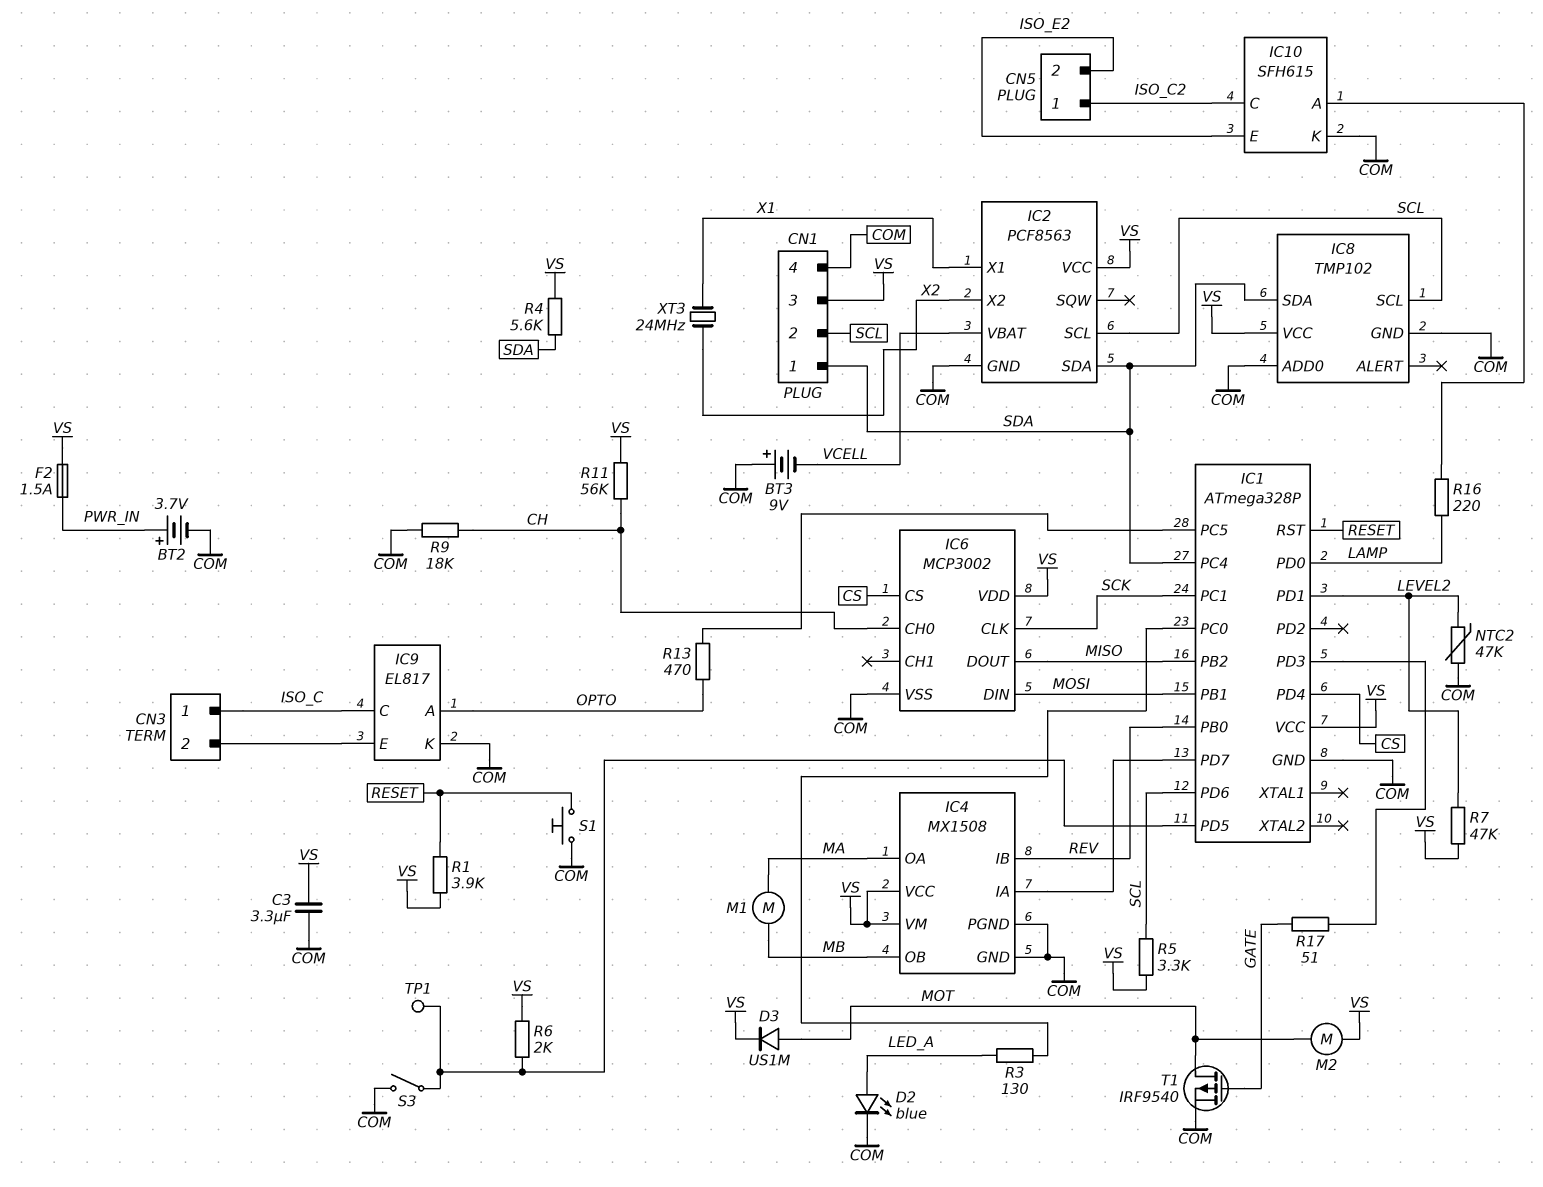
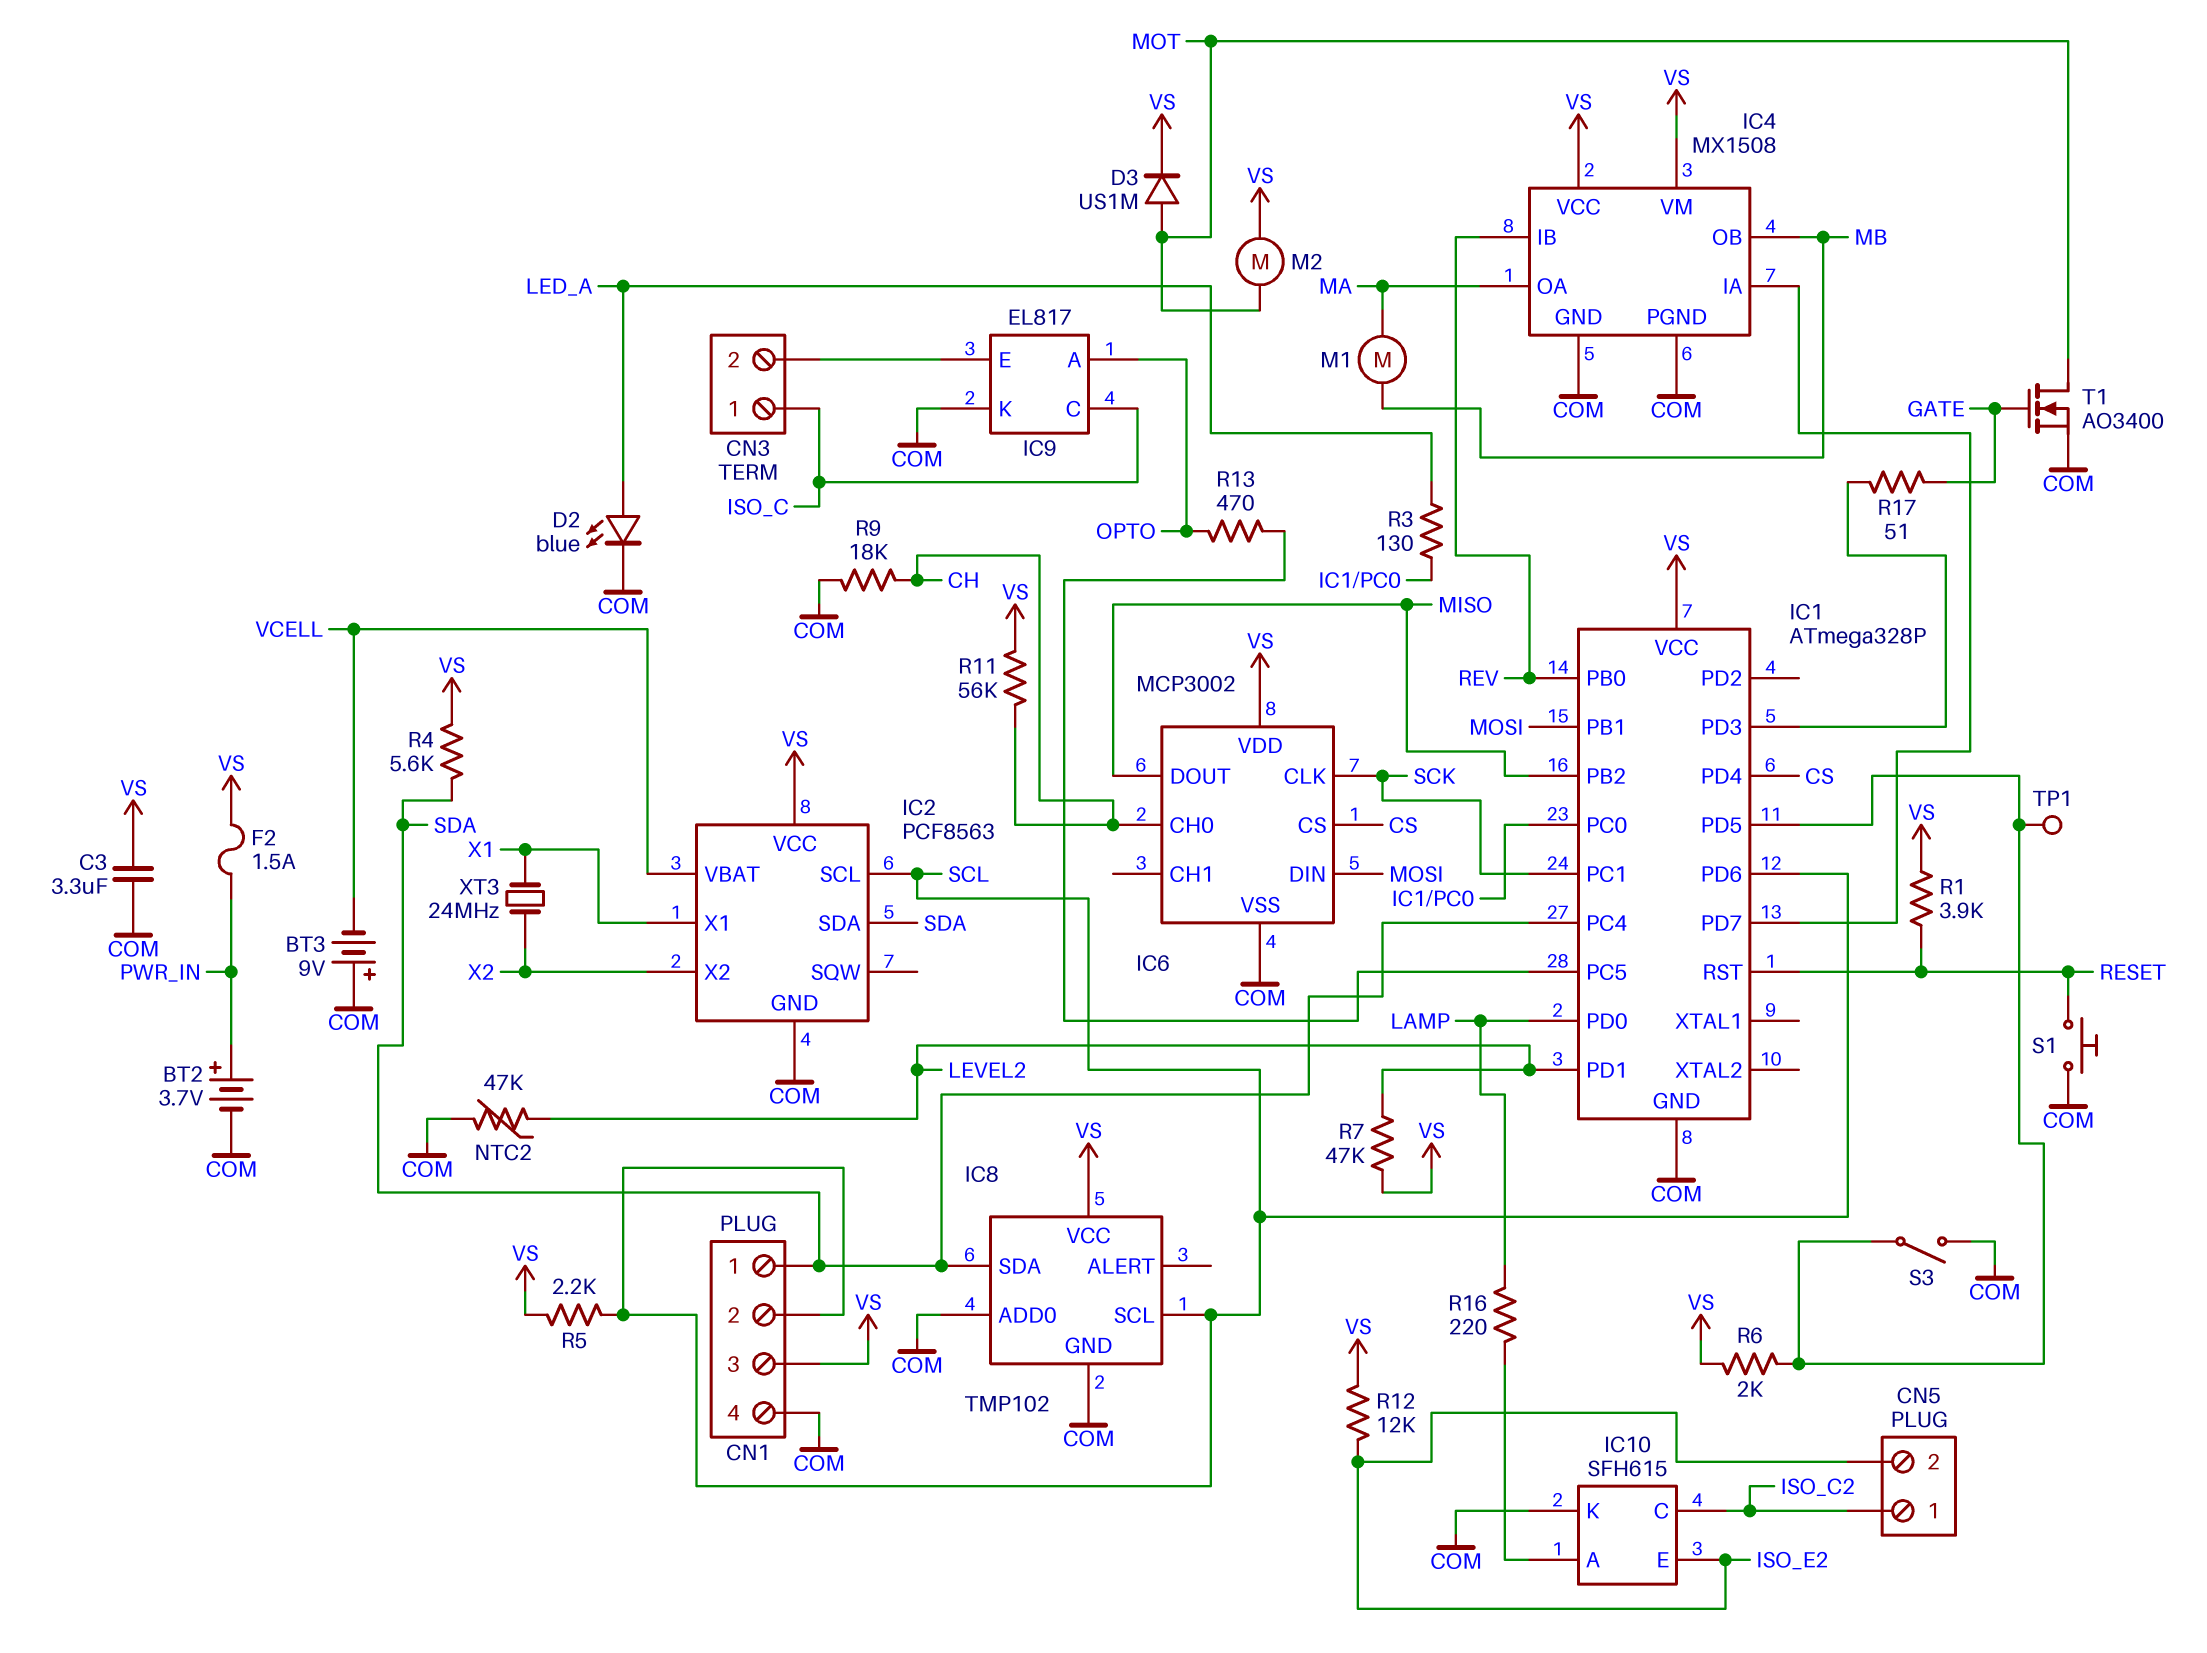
R5: 3.3k (SCL, VS) -> 2.2k (SCL, VS)
R12: none -> 12k (ISO_E2, VS)
T1: PMOS IRF9540 (G GATE, D MOT, S COM) -> NMOS AO3400 (G GATE, D MOT, S COM)

